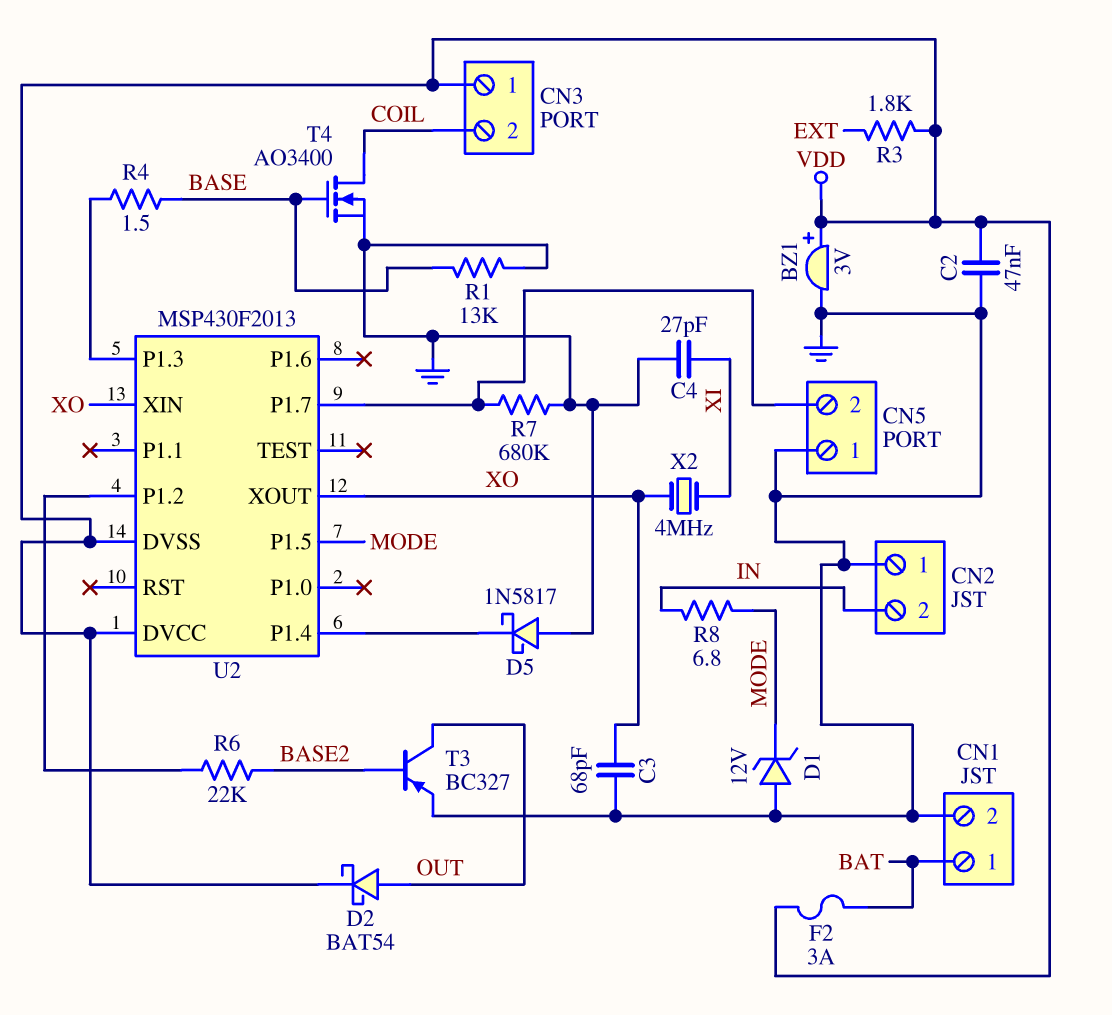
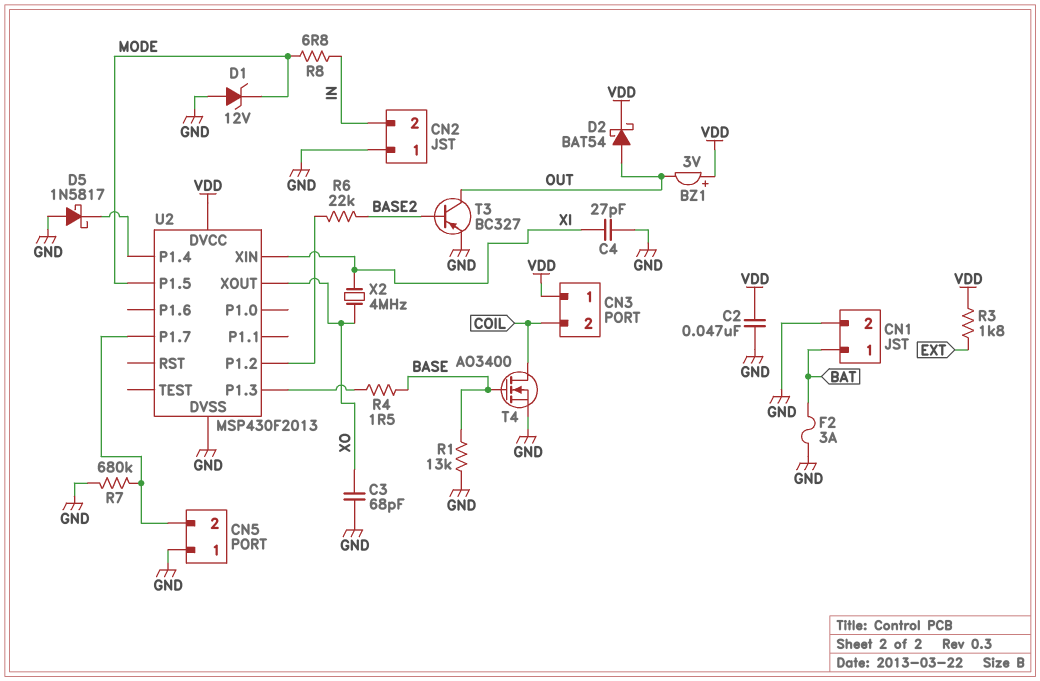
BZ1: buzzer 3V (plus VDD, minus GND) -> buzzer 3V (plus VDD, minus OUT)
F2: 3A (BAT, VDD) -> 3A (BAT, GND)
U2 pin DVSS: VDD -> GND
U2 pin XIN: XO -> XI

